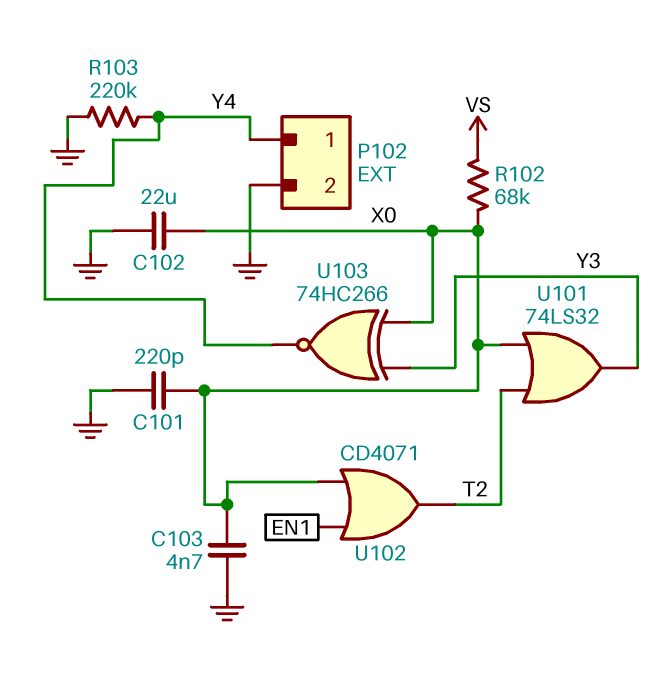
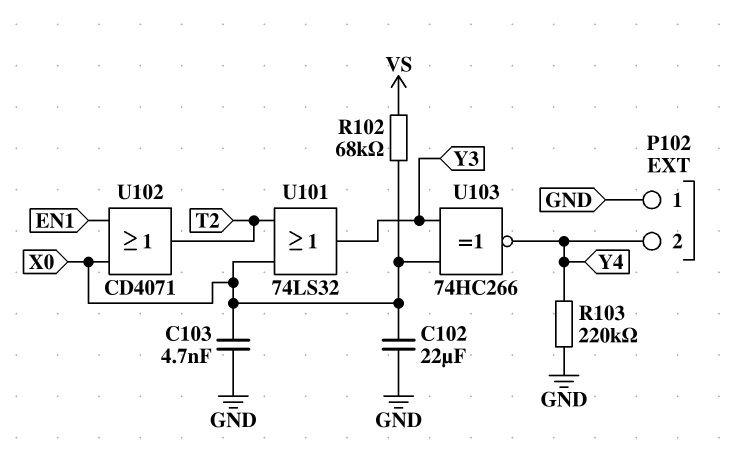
C101: 220pF (GND, X0) -> none
P102 pin 1: Y4 -> GND
P102 pin 2: GND -> Y4

